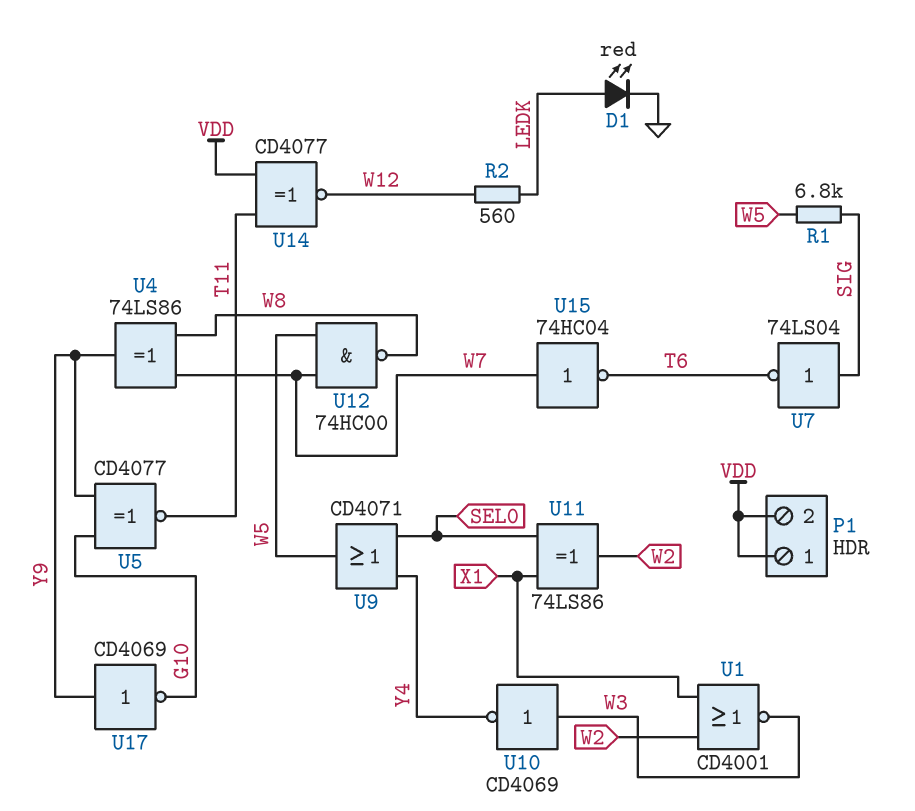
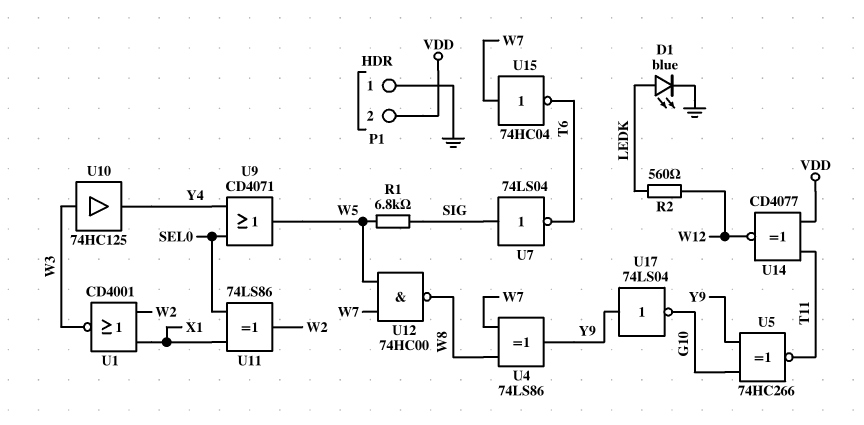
D1: LED red (A LEDK, K GND) -> LED blue (A LEDK, K GND)
P1 pin 1: VDD -> GND
U5: XNOR CD4077 (in G10, in Y9, out T11) -> XNOR 74HC266 (in G10, in Y9, out T11)
U10: NOT CD4069 (in W3, out Y4) -> buffer 74HC125 (in W3, out Y4)
U17: NOT CD4069 (in Y9, out G10) -> NOT 74LS04 (in Y9, out G10)

